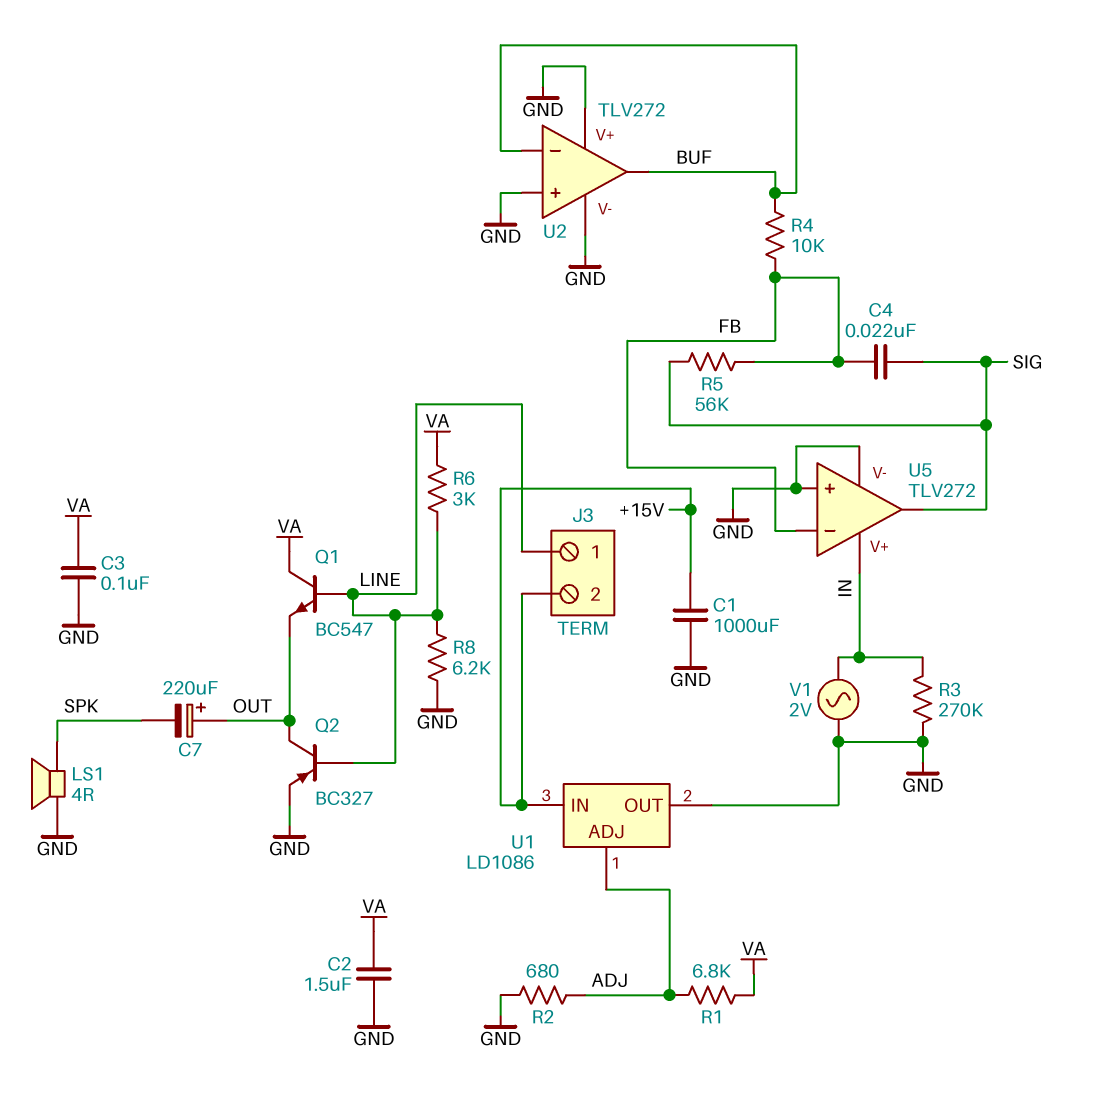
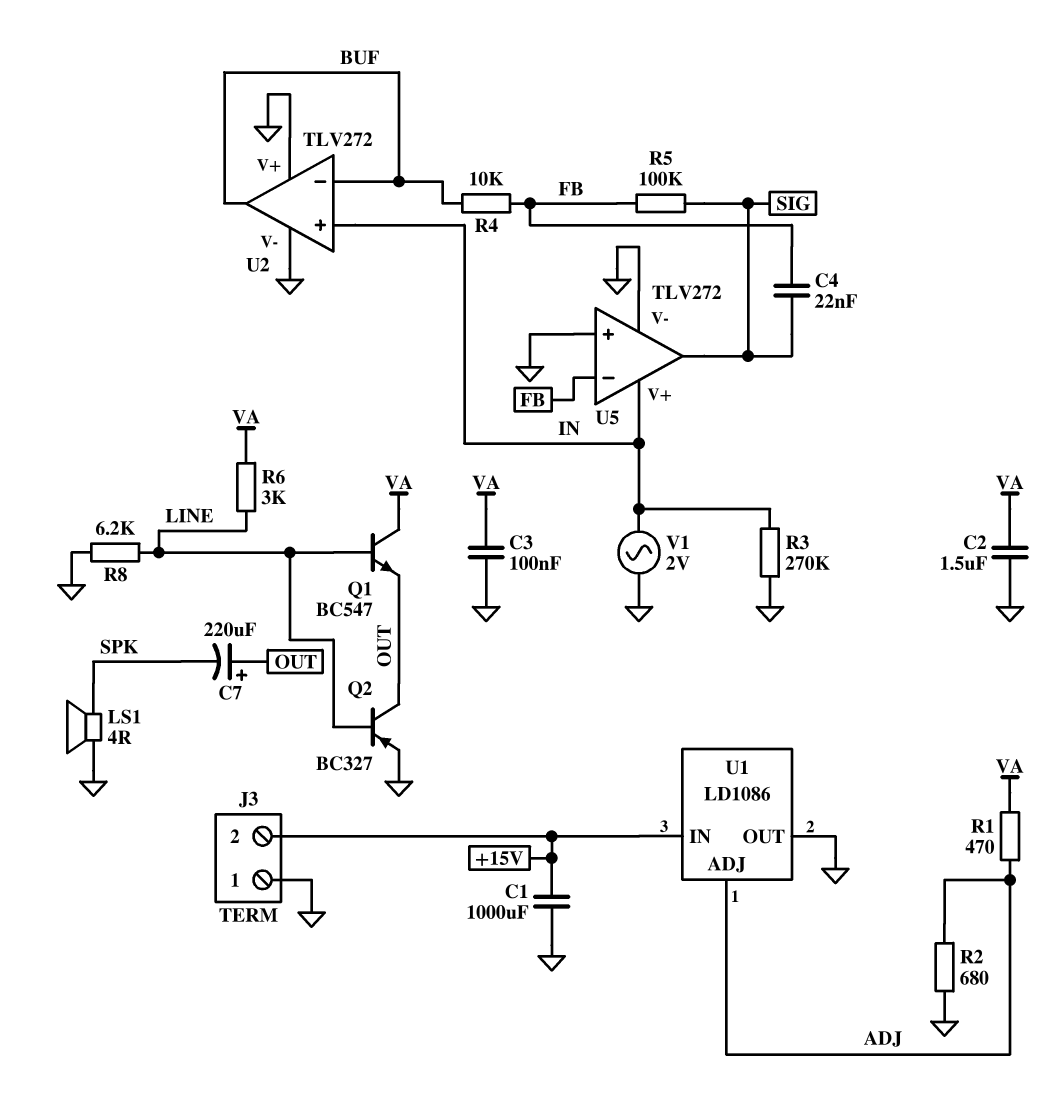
J3 pin 1: LINE -> GND
R1: 6.8k (ADJ, VA) -> 470 (ADJ, VA)
R5: 56k (FB, SIG) -> 100k (FB, SIG)
U2 pin in+: GND -> IN

